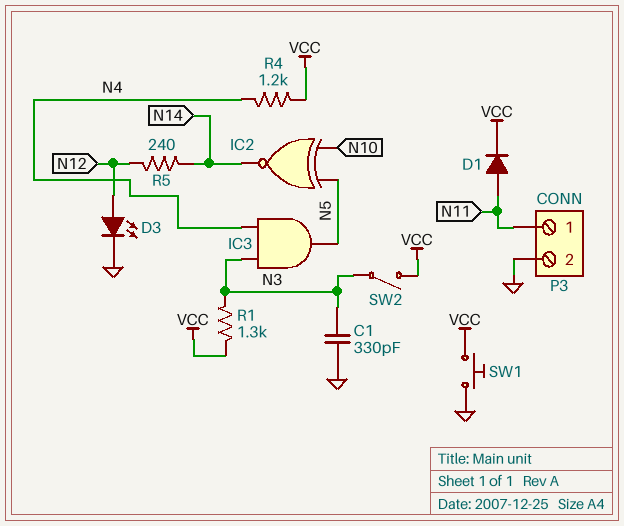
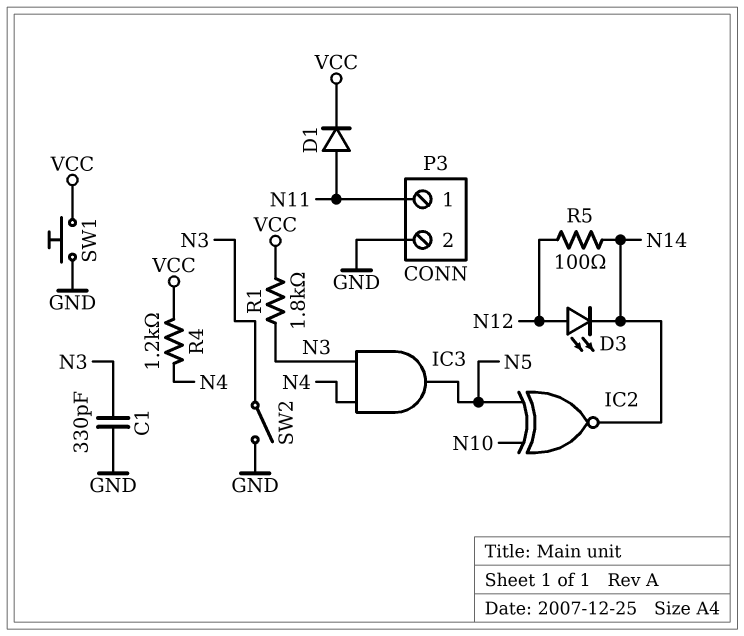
D3: LED (A N12, K GND) -> LED (A N12, K N14)
R1: 1.3k (N3, VCC) -> 1.8k (N3, VCC)
R5: 240 (N12, N14) -> 100 (N12, N14)
SW2: switch (N3, VCC) -> switch (GND, N3)

